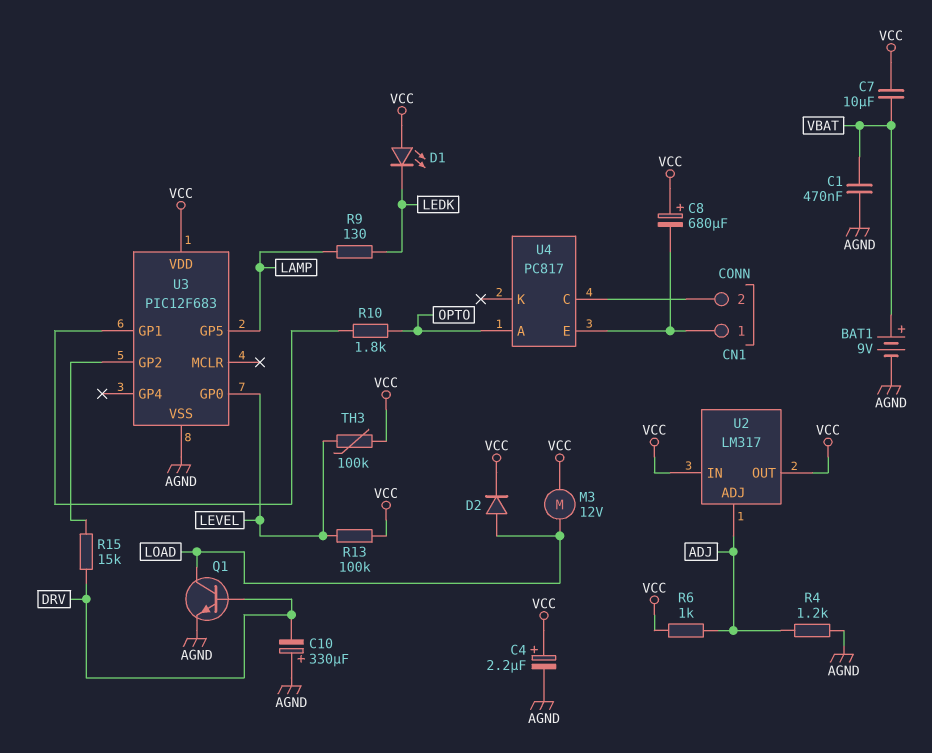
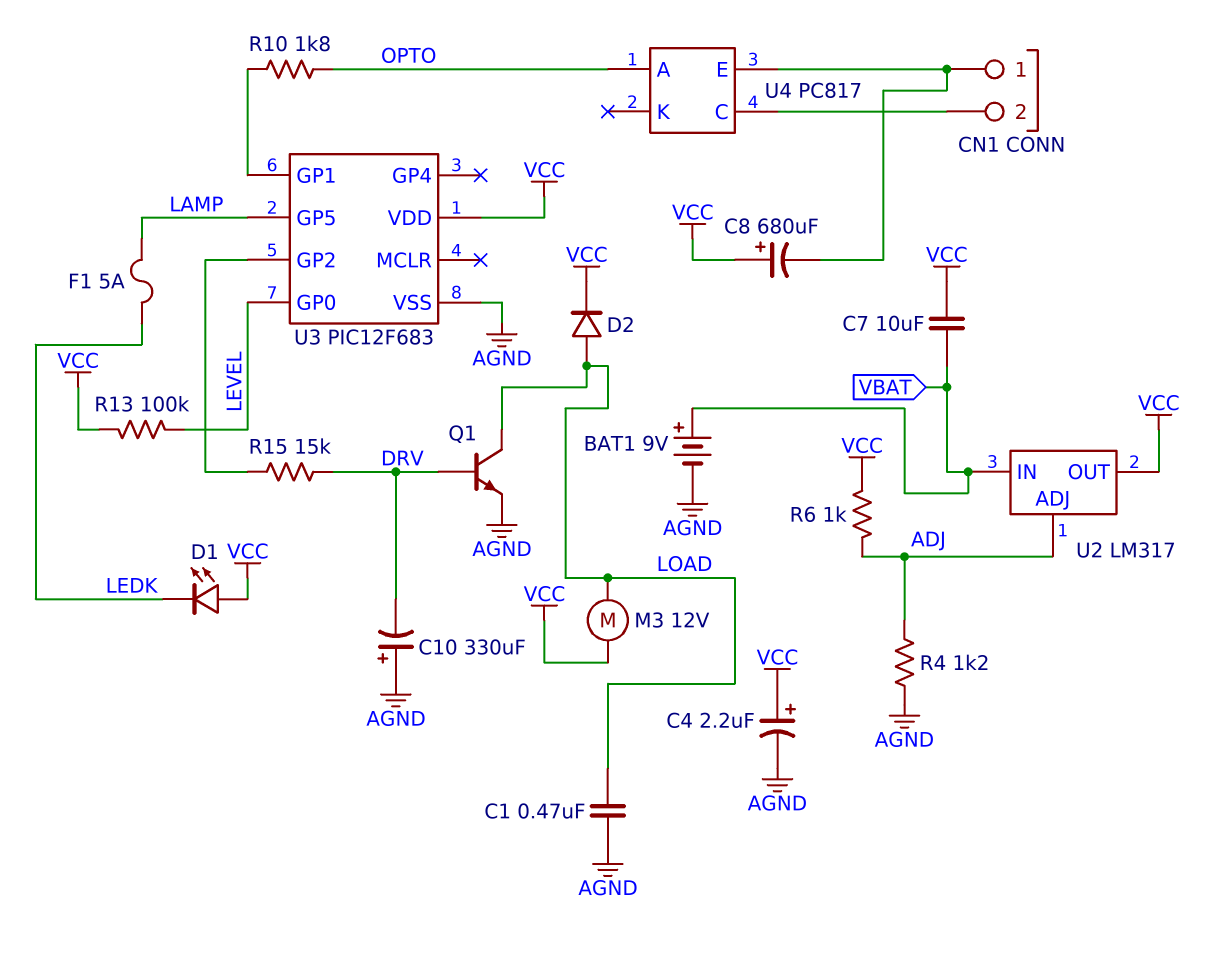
C1: 470nF (AGND, VBAT) -> 470nF (AGND, LOAD)
F1: none -> 5A (LAMP, LEDK)
R9: 130 (LAMP, LEDK) -> none
TH3: 100k (LEVEL, VCC) -> none
U2 pin IN: VCC -> VBAT

